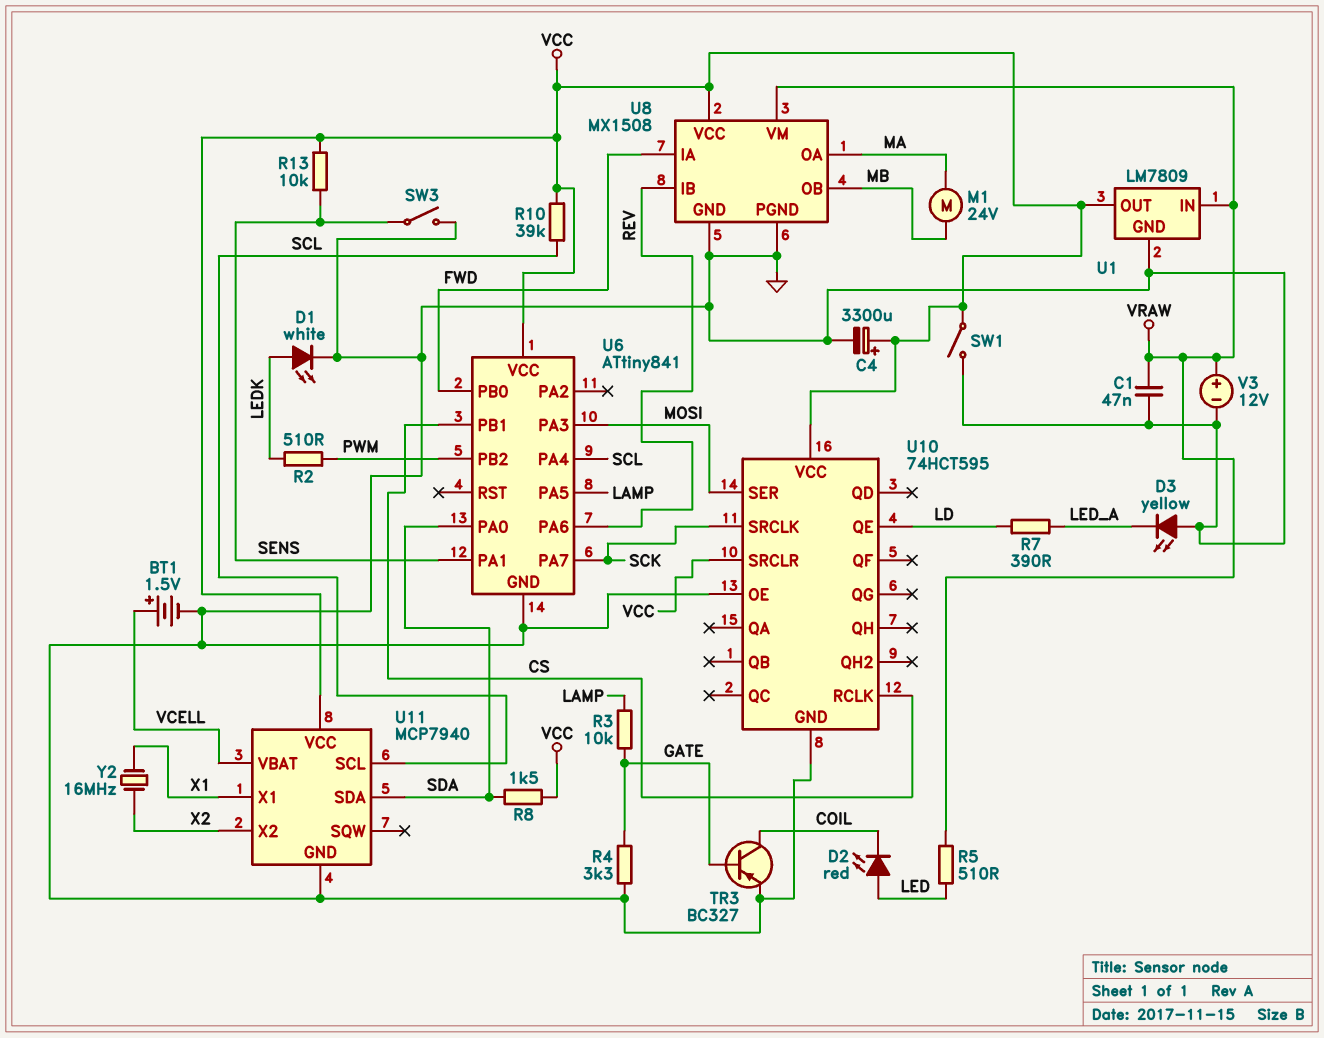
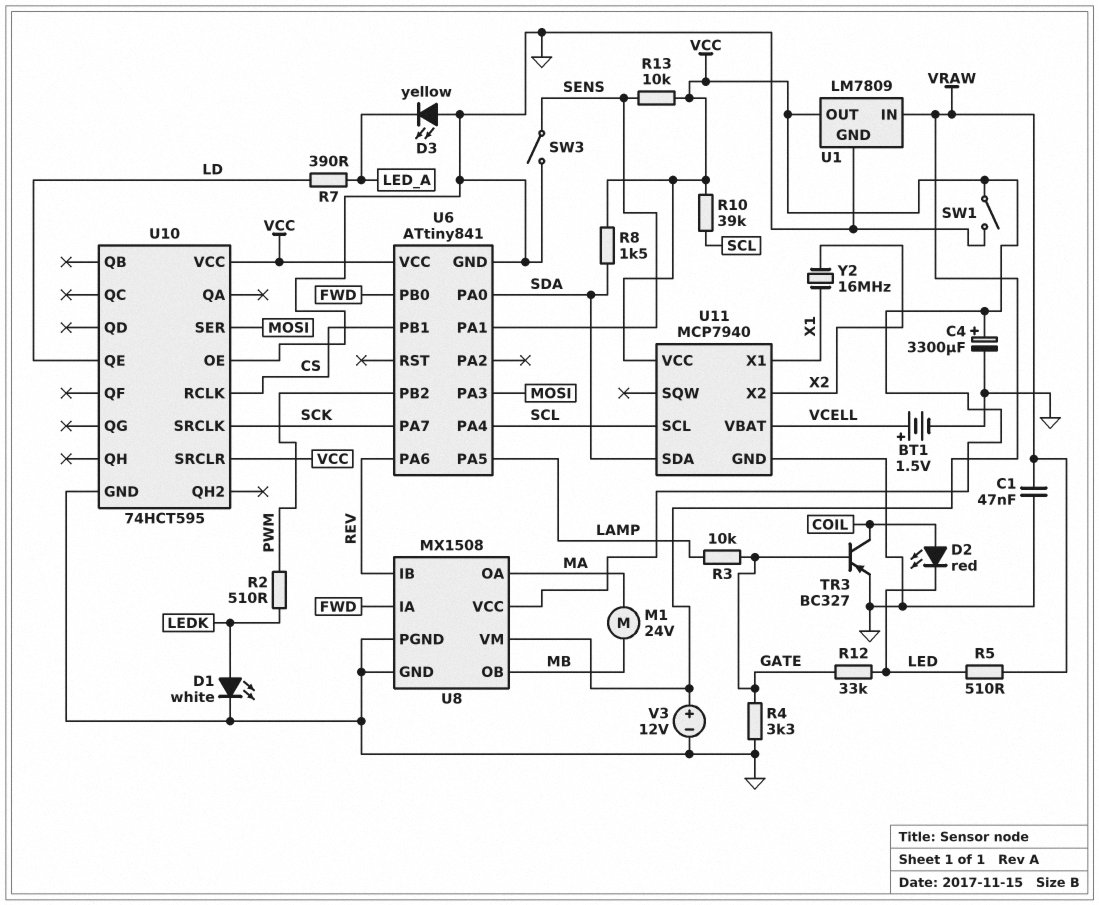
D2: LED red (A LED, K COIL) -> LED red (A COIL, K LED)
R12: none -> 33k (GATE, LED)

